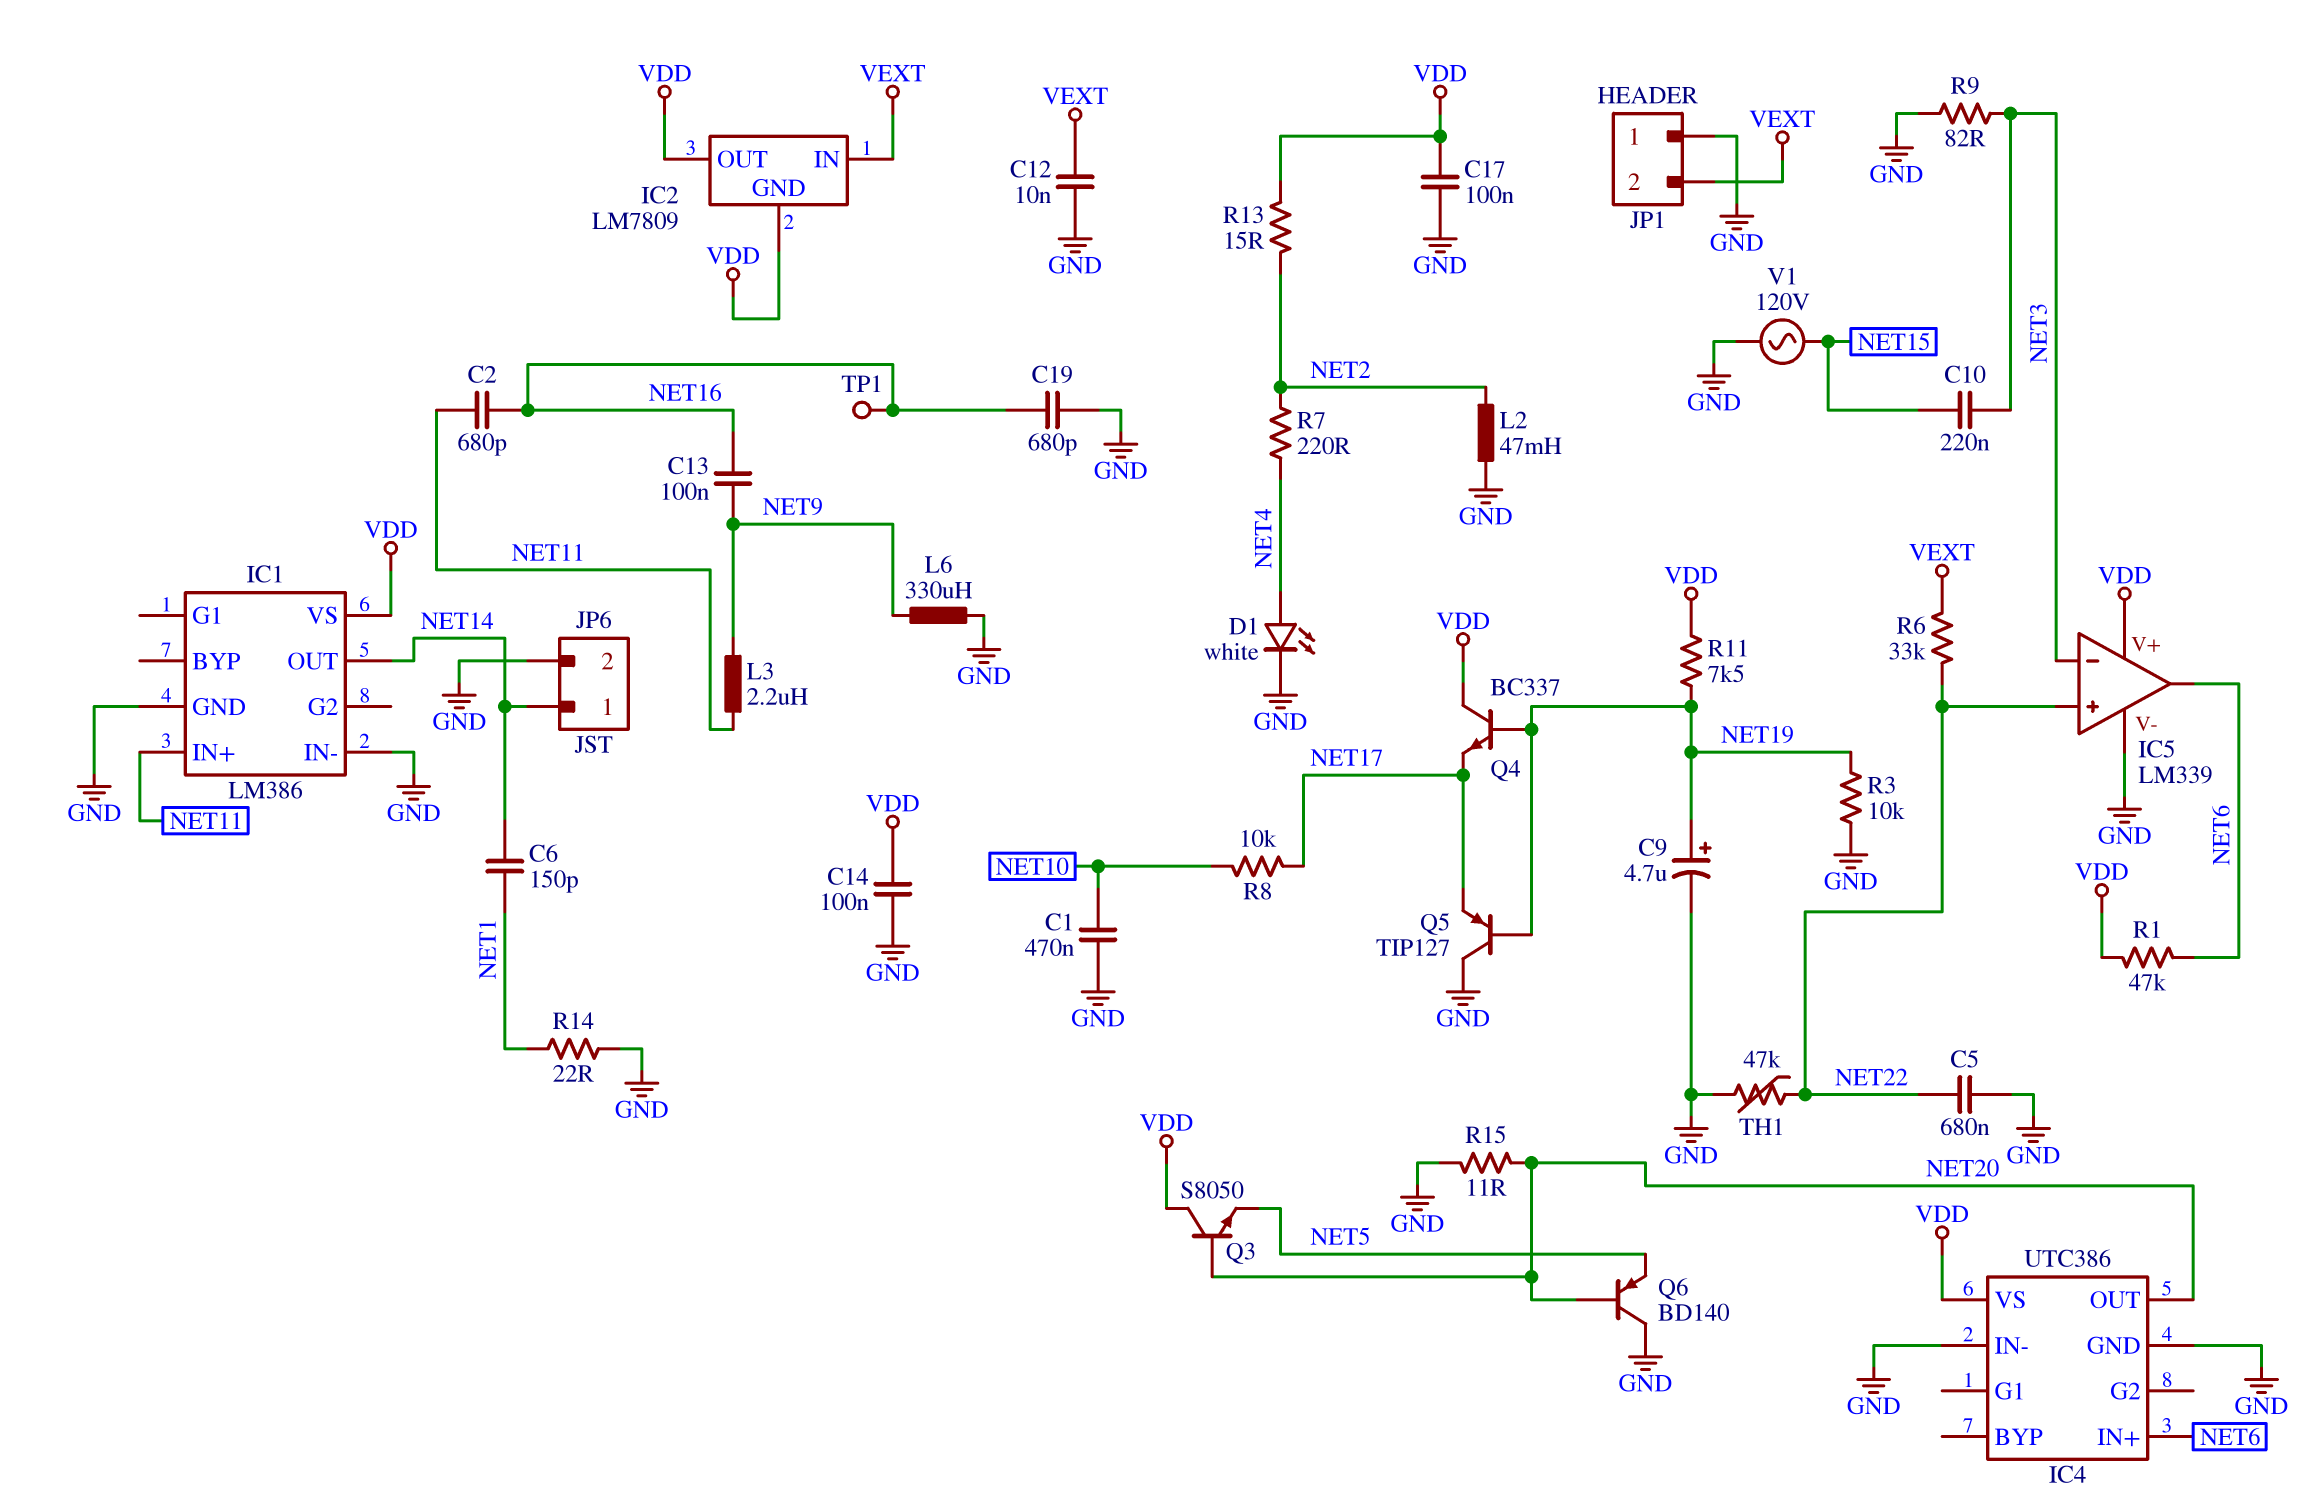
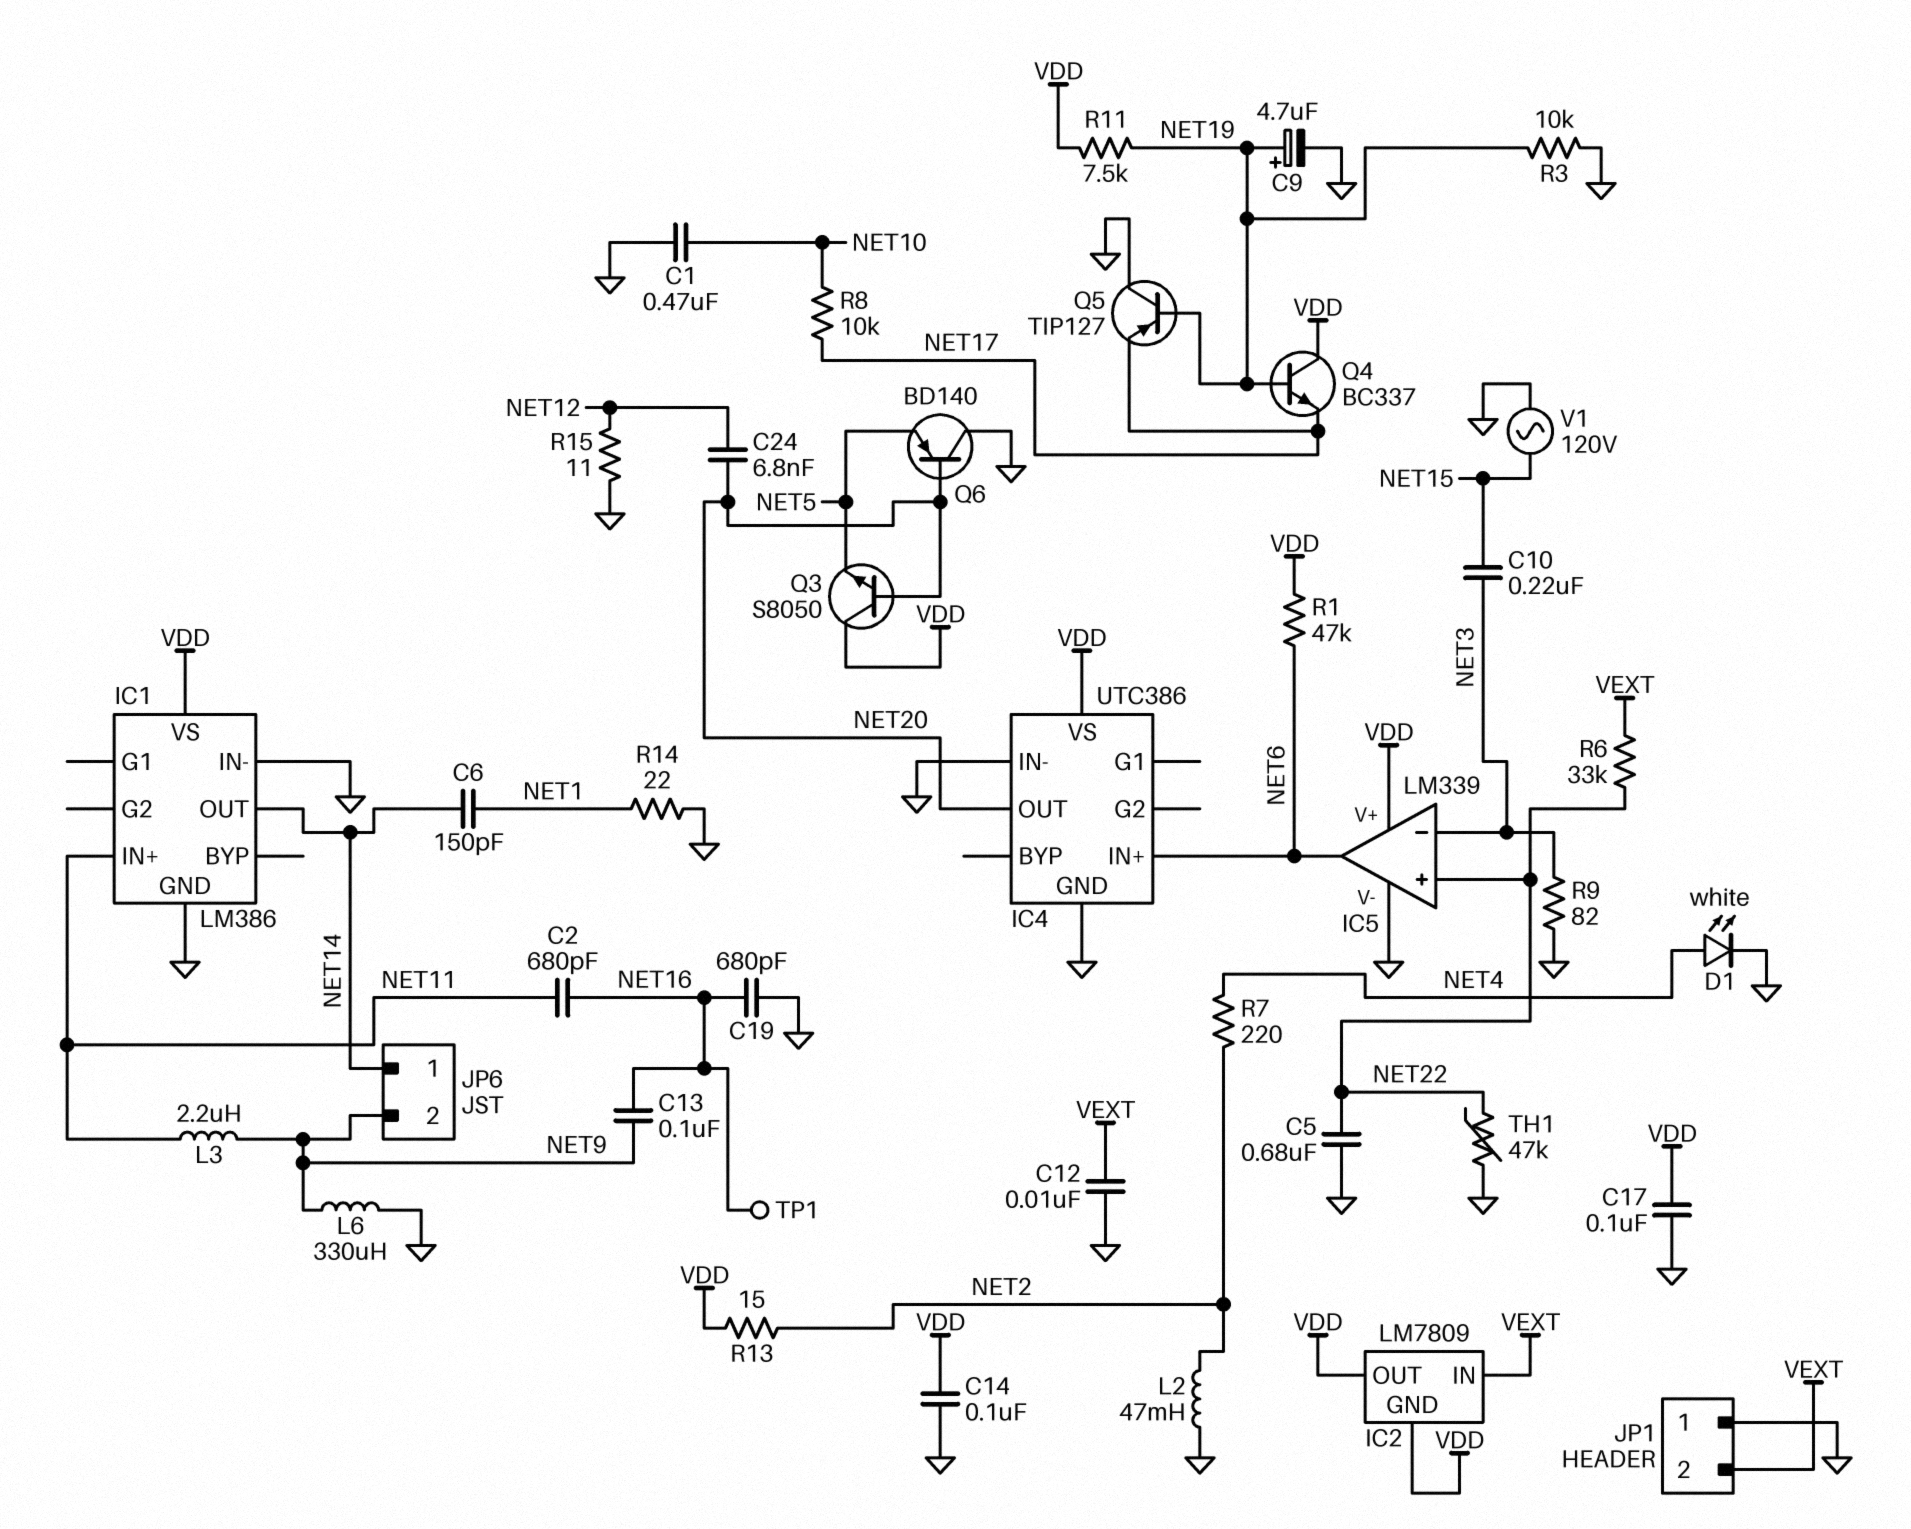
C24: none -> 6.8nF (NET12, NET20)
JP6 pin 2: GND -> NET9
R15: 11 (GND, NET20) -> 11 (GND, NET12)

